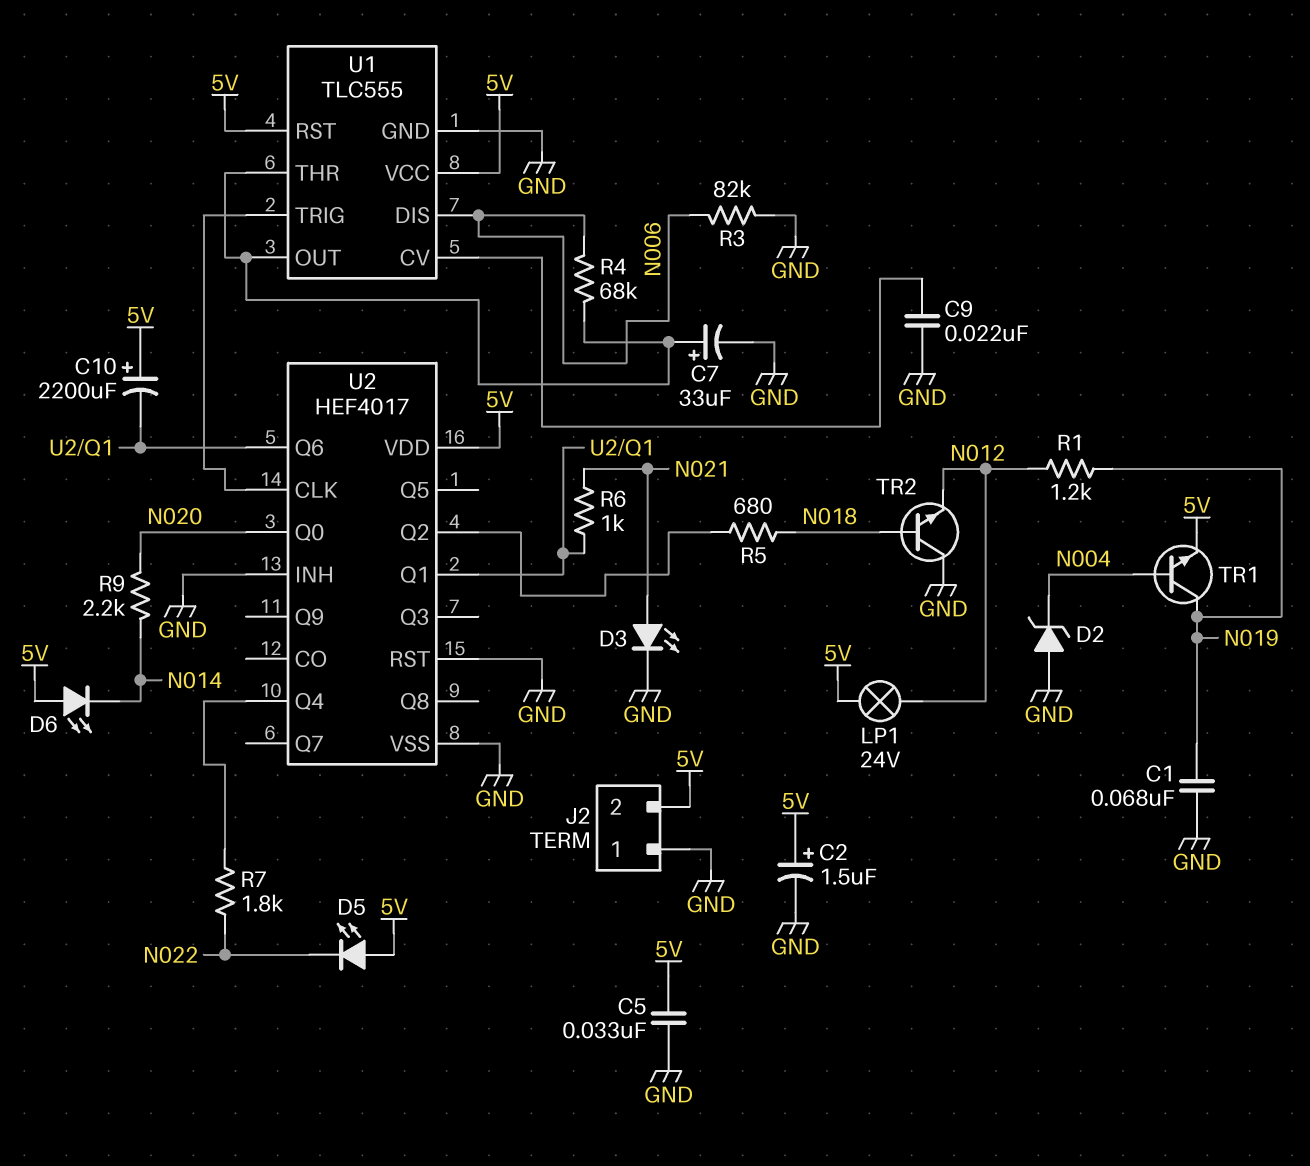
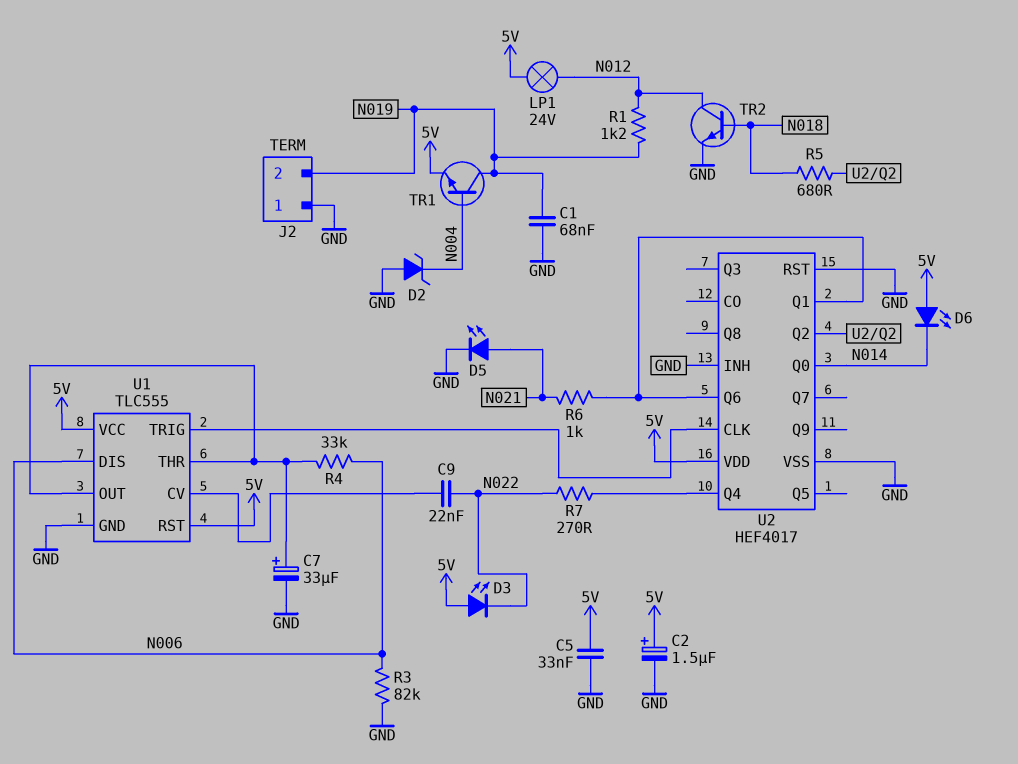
C9: 22nF (GND, U1/CV) -> 22nF (N022, U1/CV)
C10: 2200uF (plus 5V, minus U2/Q1) -> none
D3: LED (A N021, K GND) -> LED (A 5V, K N022)
D5: LED (A 5V, K N022) -> LED (A N021, K GND)
J2 pin 2: 5V -> N019
R4: 68k (N006, U1/OUT) -> 33k (N006, U1/OUT)
R7: 1.8k (N022, U2/Q4) -> 270 (N022, U2/Q4)
R9: 2.2k (N014, N020) -> none
TR2: NPN (B N018, C GND, E N012) -> NPN (B N018, C N012, E GND)
U2 pin Q0: N020 -> N014

